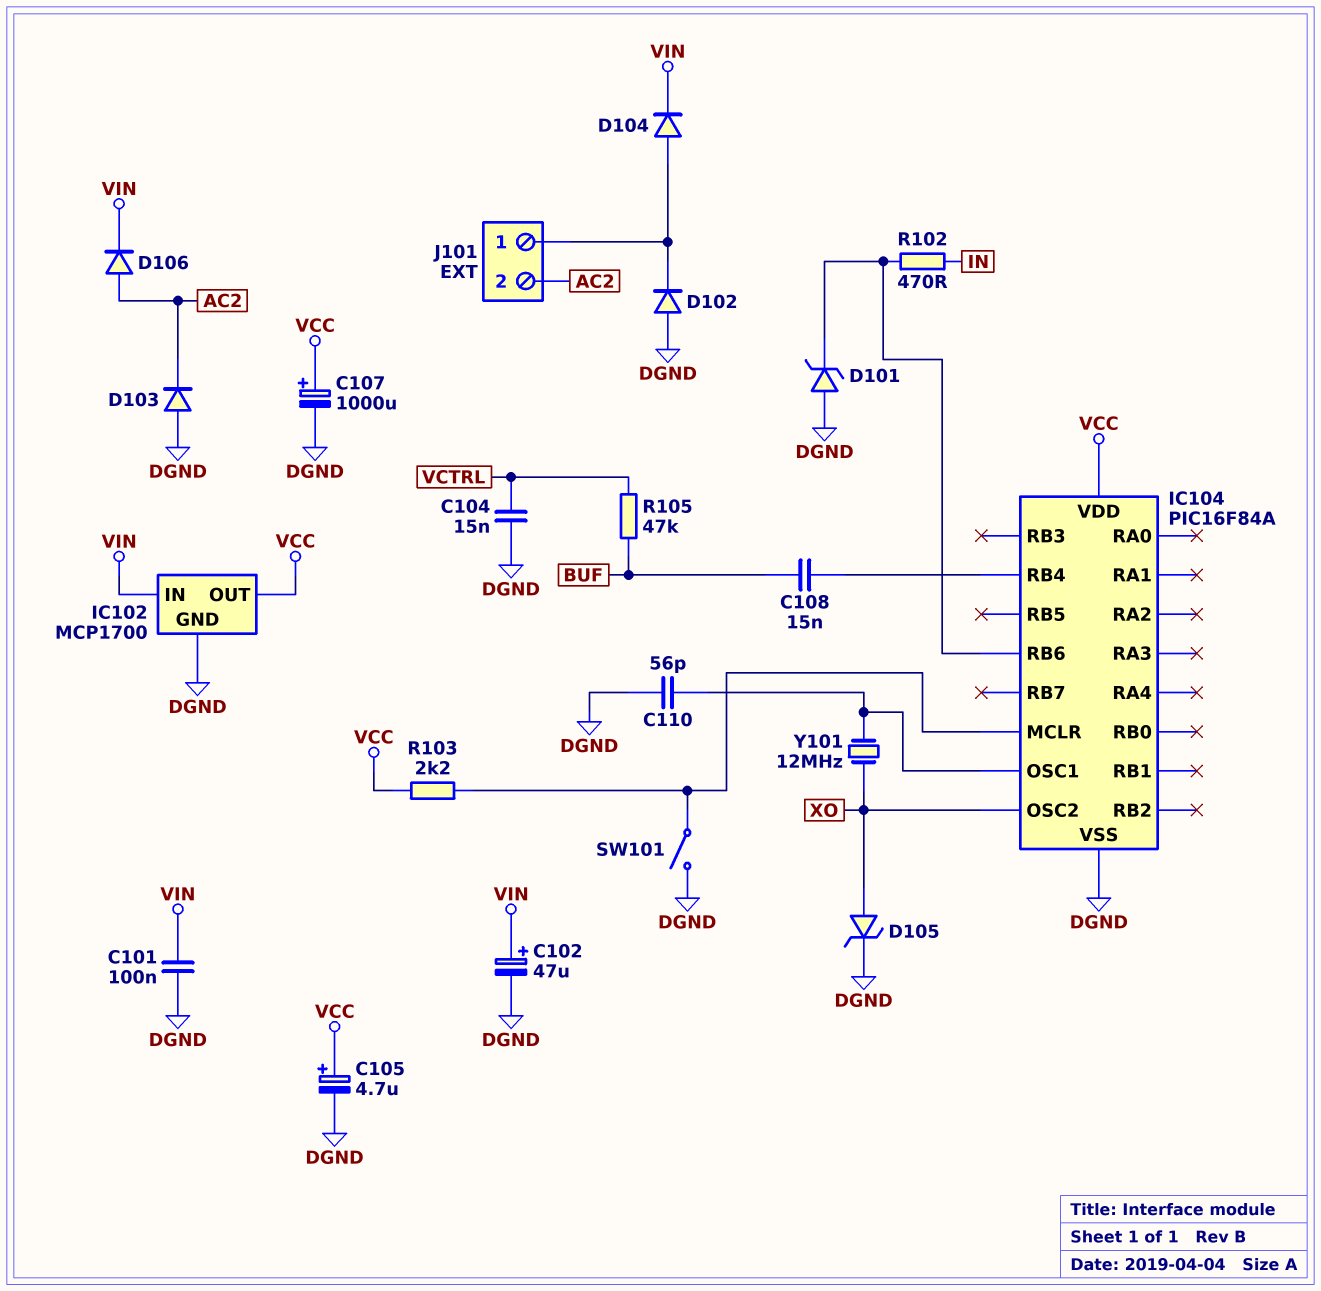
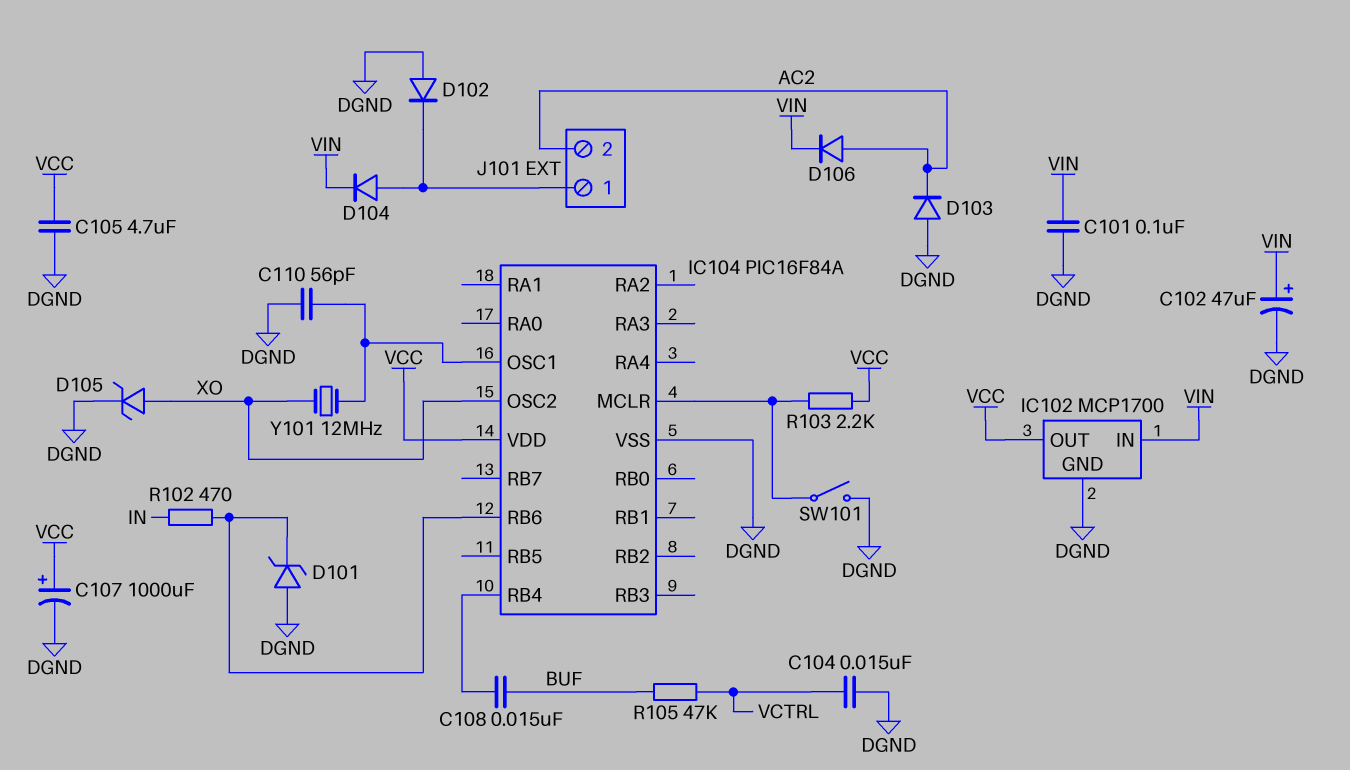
C105: 4.7uF (plus VCC, minus DGND) -> 4.7uF (DGND, VCC)

